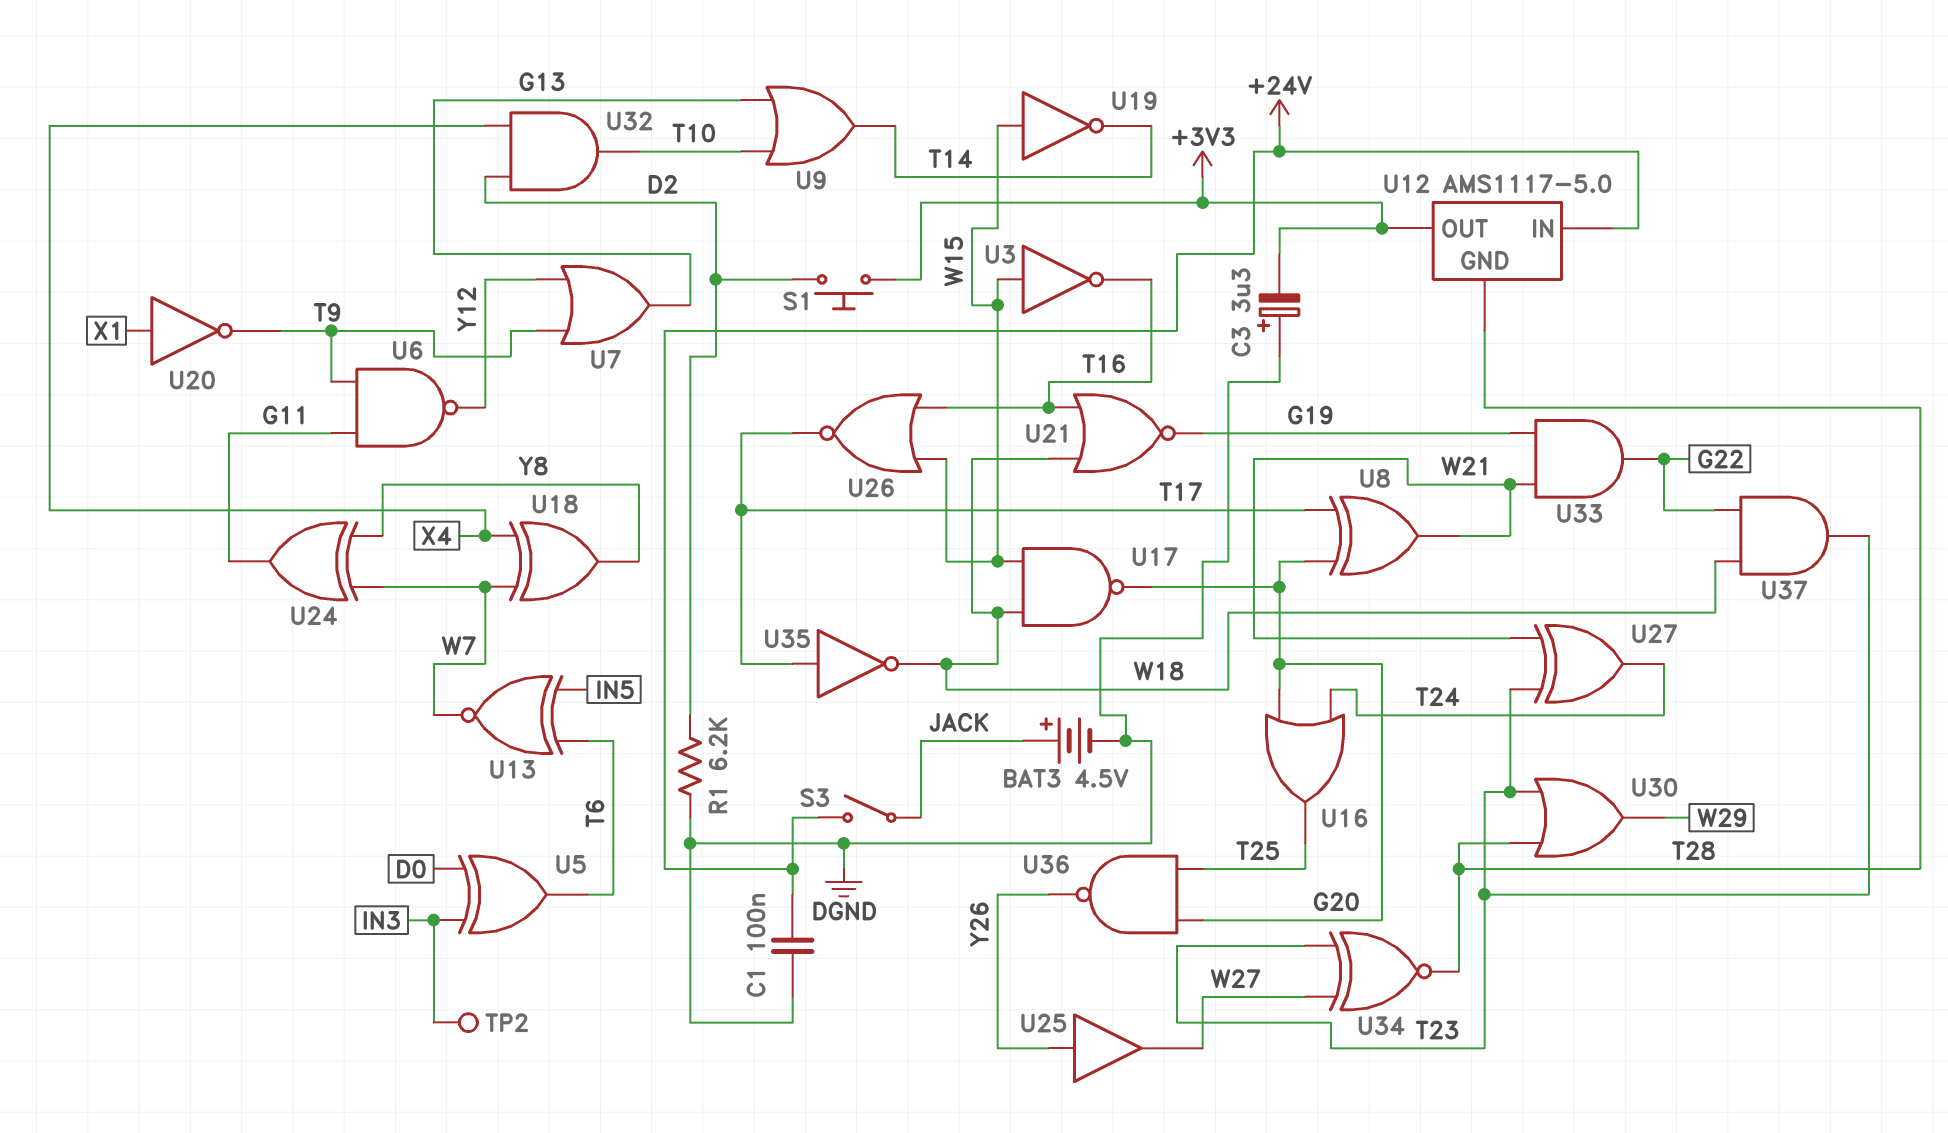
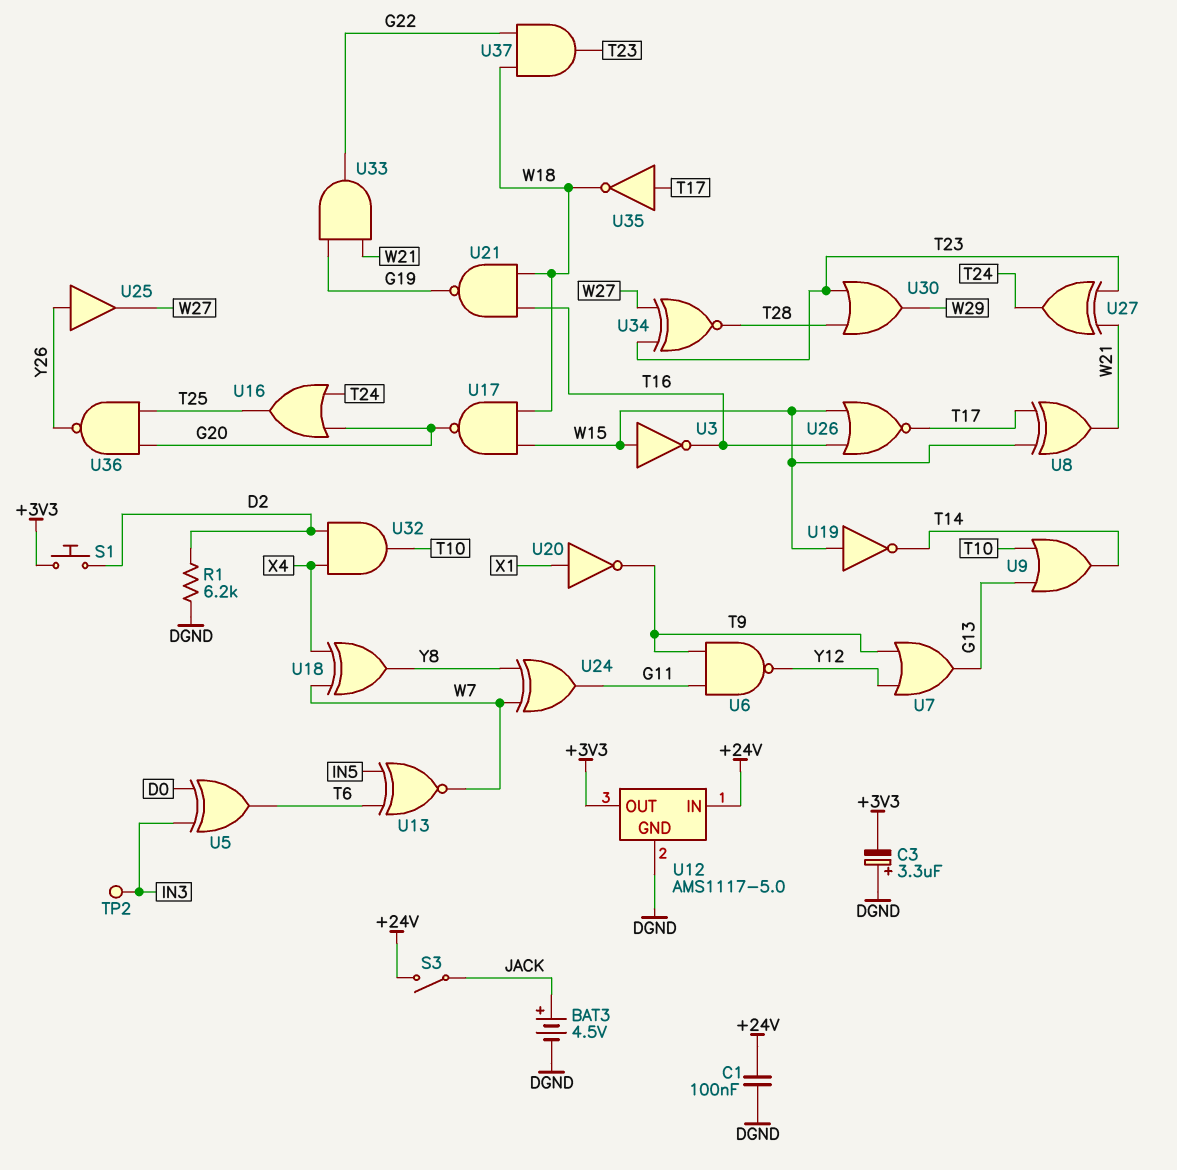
U8: XOR (in G20, in T17, out W21) -> XOR (in T17, in W15, out W21)
U12 pin GND: T28 -> DGND
U21: NOR (in T16, in W18, out G19) -> NAND (in T16, in W18, out G19)

